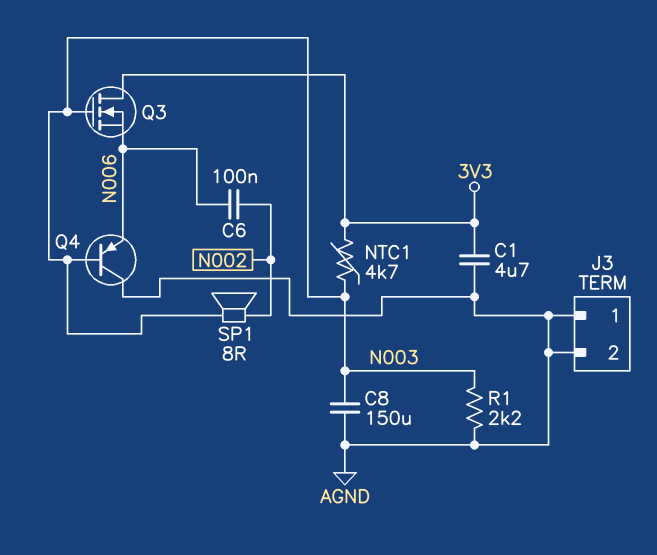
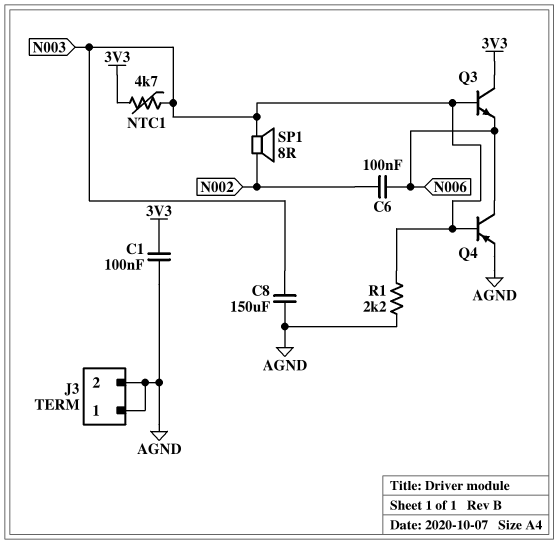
C1: 4.7uF (3V3, AGND) -> 100nF (3V3, AGND)
Q3: NMOS (G N003, D 3V3, S N006) -> NPN (B N003, C 3V3, E N006)
Q4: PNP (B N003, C AGND, E N006) -> PNP (B N003, C N006, E AGND)

